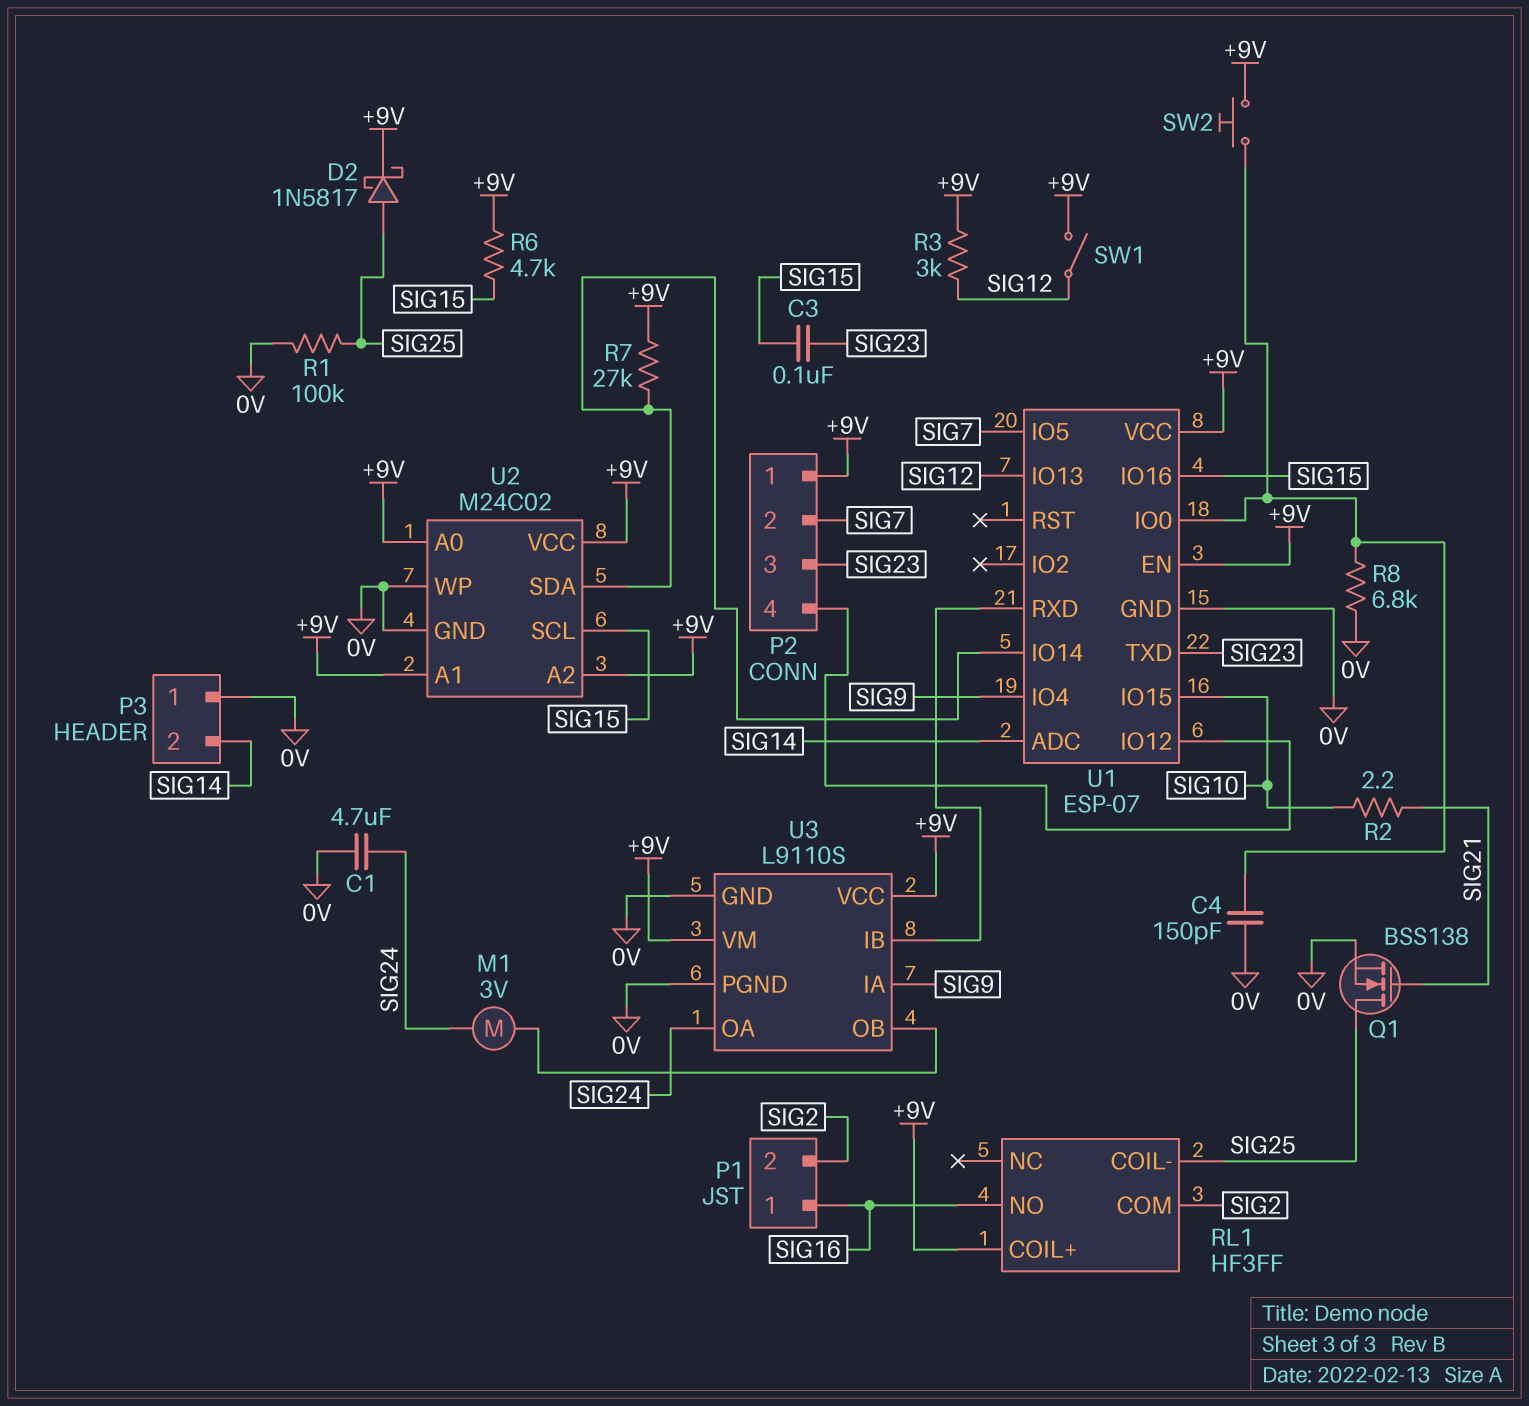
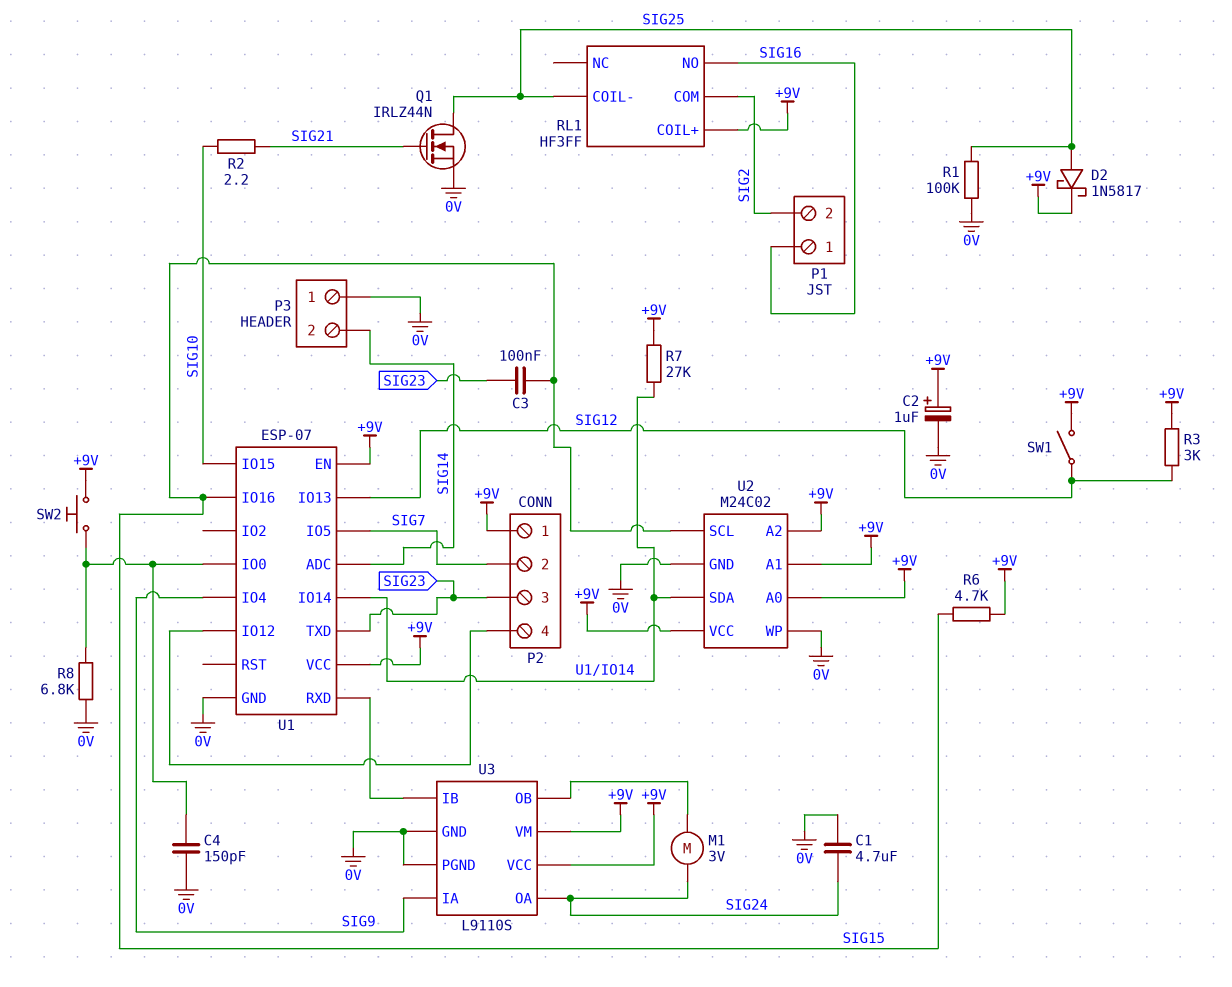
C2: none -> 1uF (plus +9V, minus 0V)
Q1: NMOS BSS138 (G SIG21, D SIG25, S 0V) -> NMOS IRLZ44N (G SIG21, D SIG25, S 0V)

